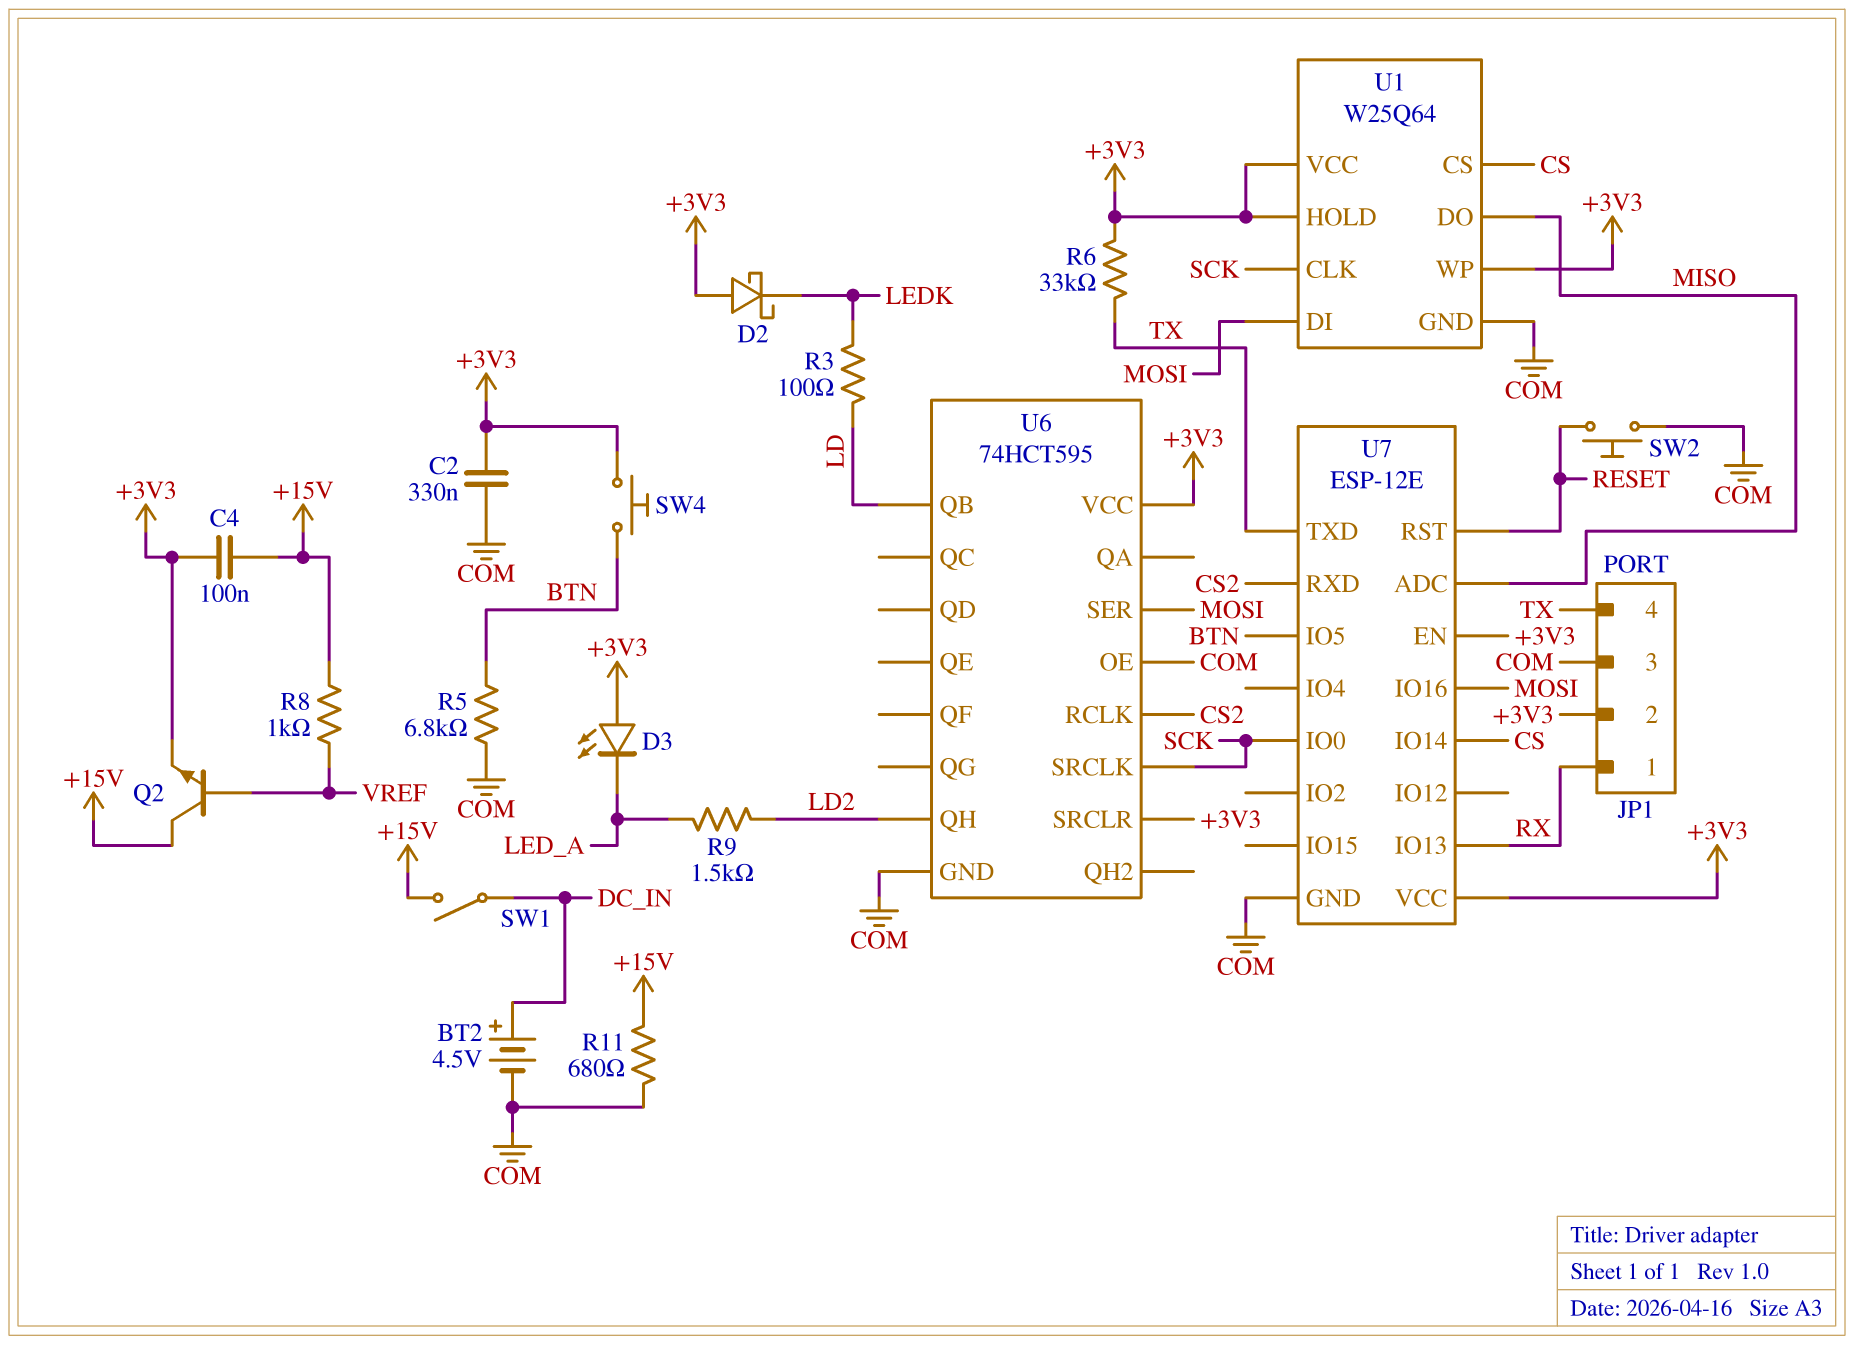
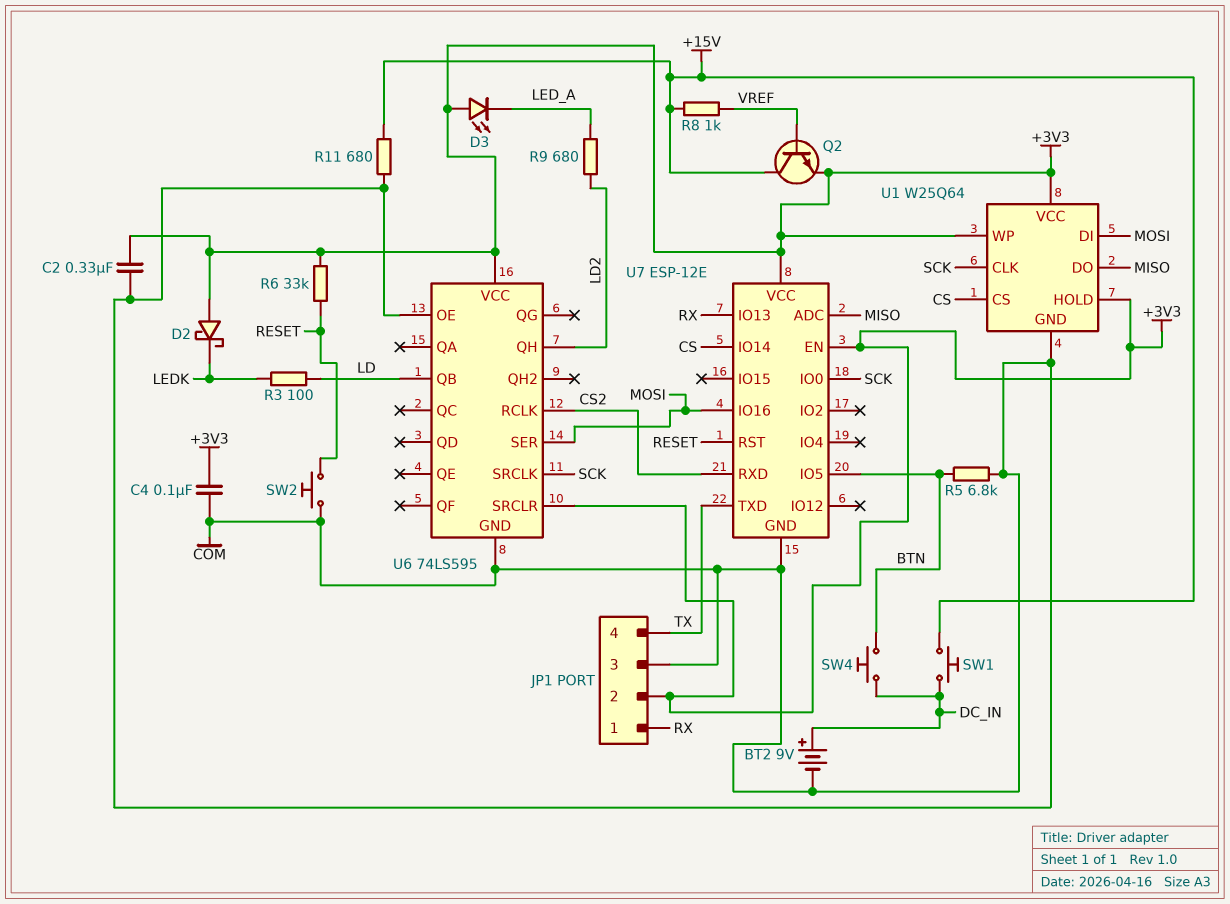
BT2: 4.5V (plus DC_IN, minus COM) -> 9V (plus DC_IN, minus COM)
C4: 100nF (+3V3, +15V) -> 100nF (+3V3, COM)
R6: 33k (+3V3, TX) -> 33k (+3V3, RESET)
R9: 1.5k (LD2, LED_A) -> 680 (LD2, LED_A)
SW1: switch (+15V, DC_IN) -> button (+15V, DC_IN)
SW4: button (+3V3, BTN) -> button (BTN, DC_IN)
U6: 74HCT595 -> 74LS595

